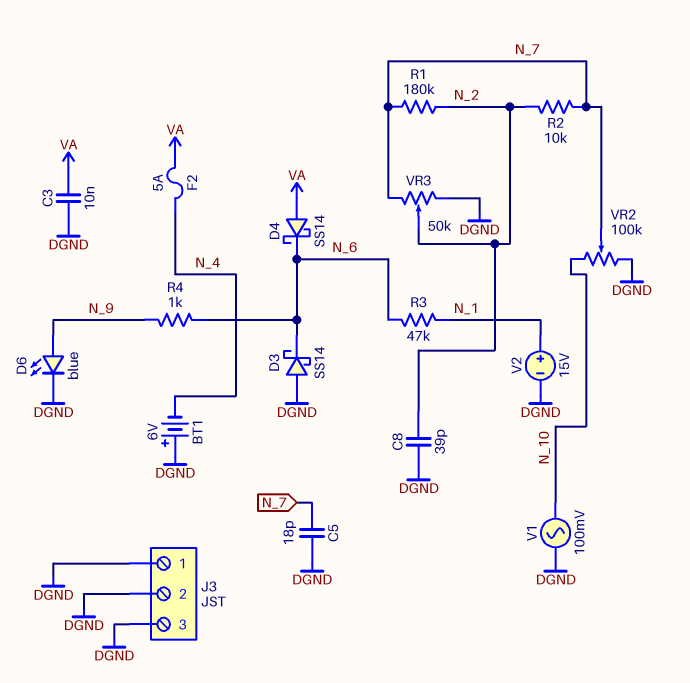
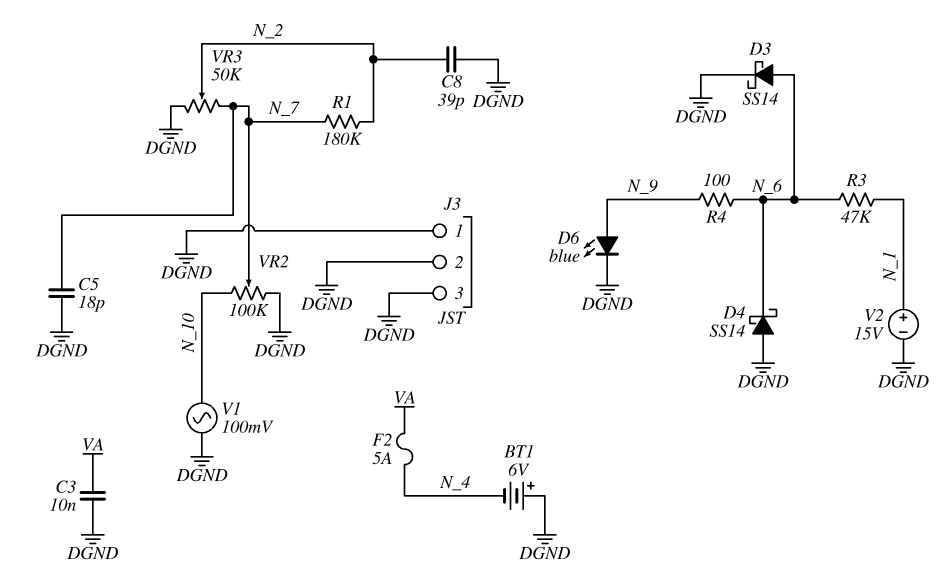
D3: schottky SS14 (A DGND, K N_6) -> schottky SS14 (A N_6, K DGND)
D4: schottky SS14 (A VA, K N_6) -> schottky SS14 (A DGND, K N_6)
R2: 10k (N_2, N_7) -> none
R4: 1k (N_6, N_9) -> 100 (N_6, N_9)

